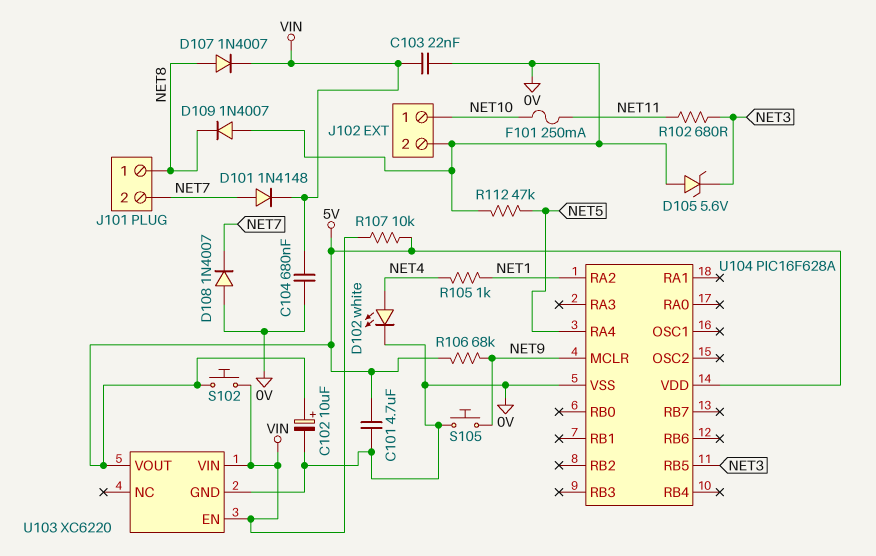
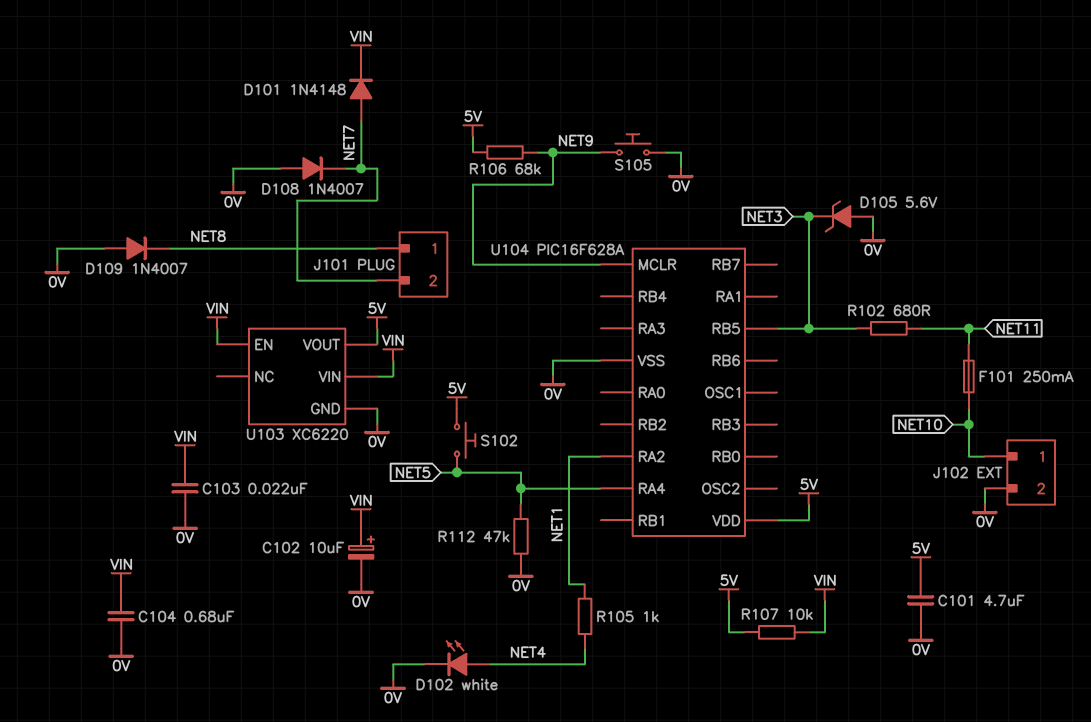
C102: 10uF (plus 5V, minus 0V) -> 10uF (plus VIN, minus 0V)
D107: diode 1N4007 (A NET8, K VIN) -> none
S102: button (5V, VIN) -> button (5V, NET5)

